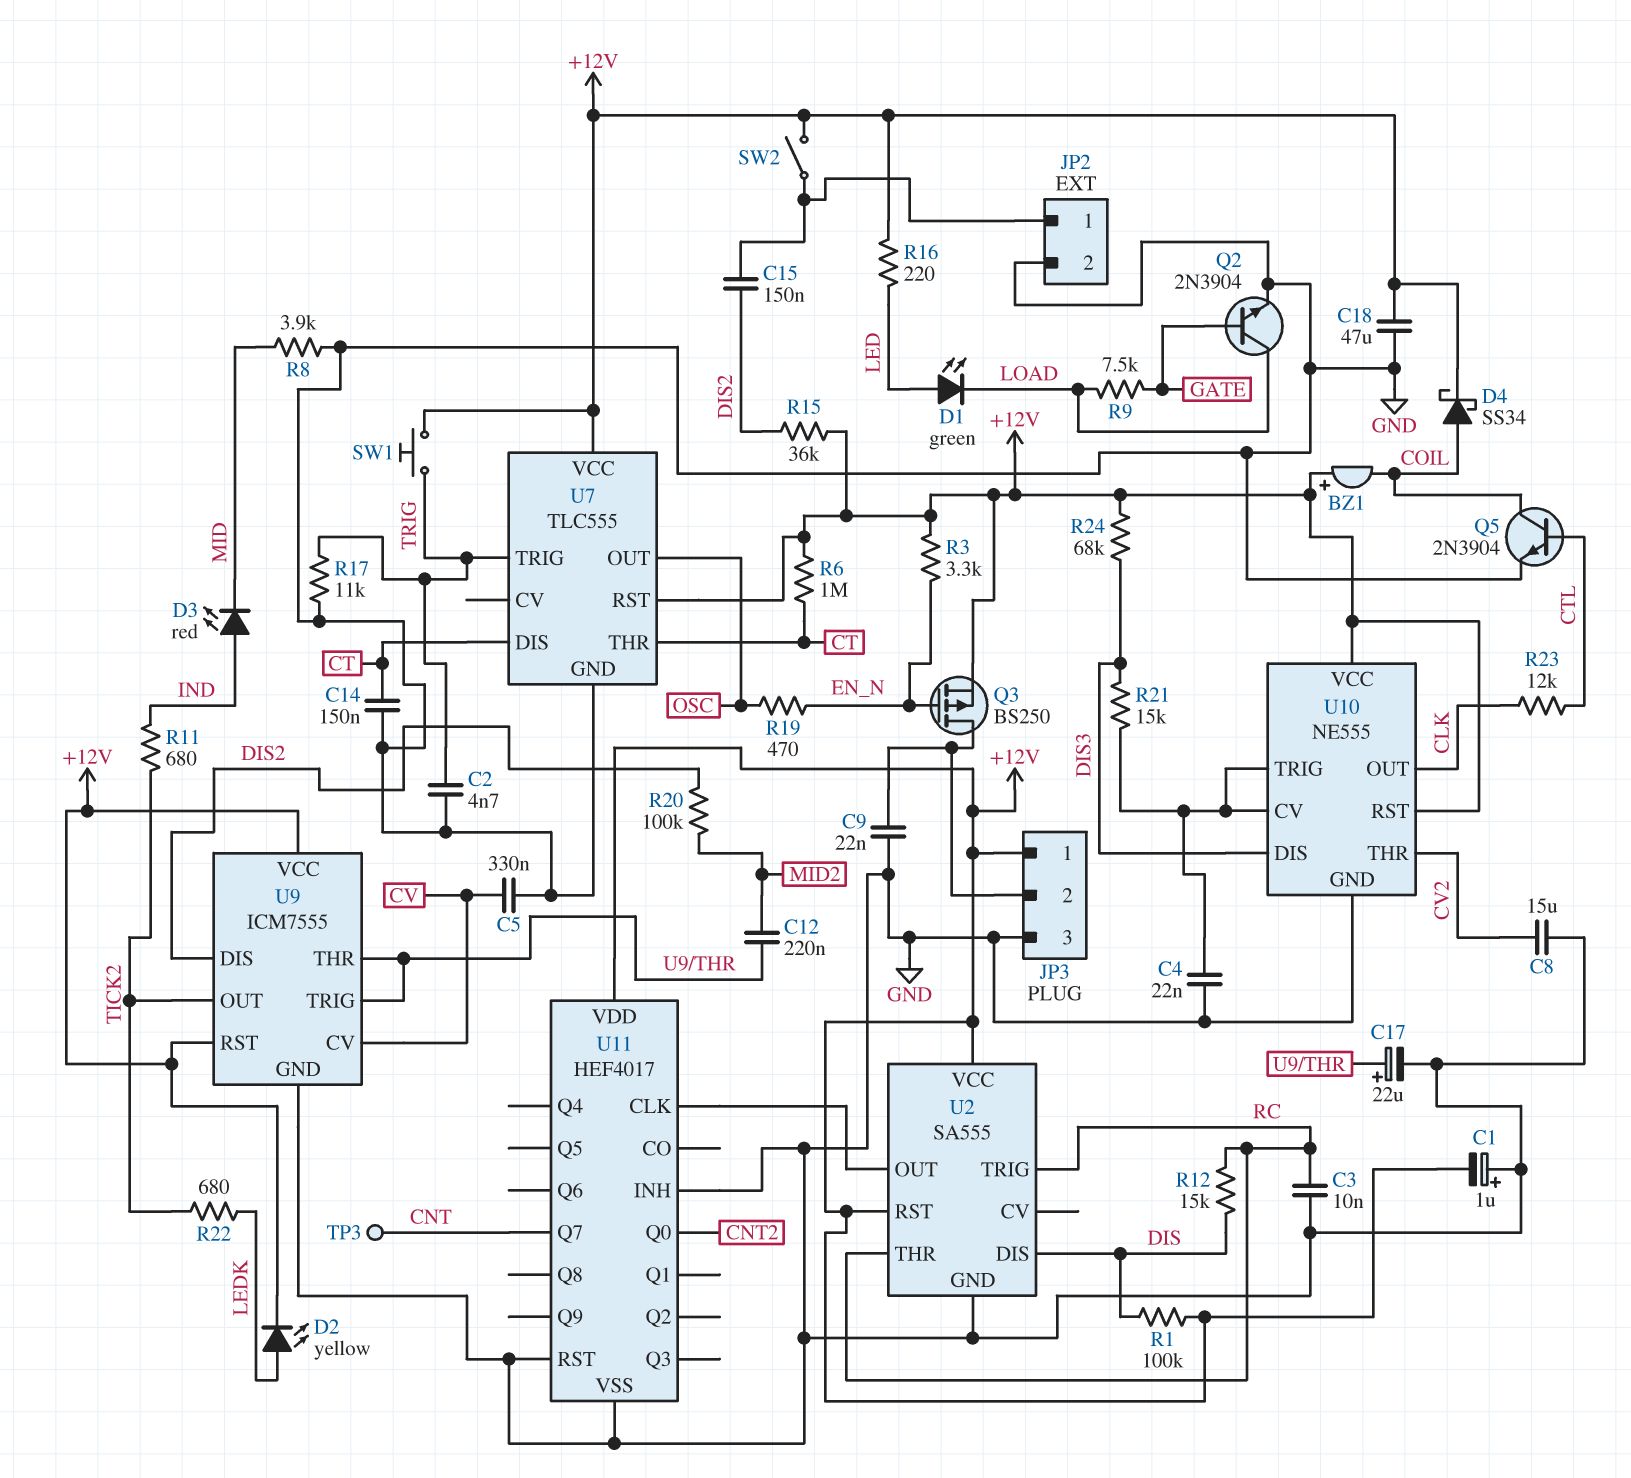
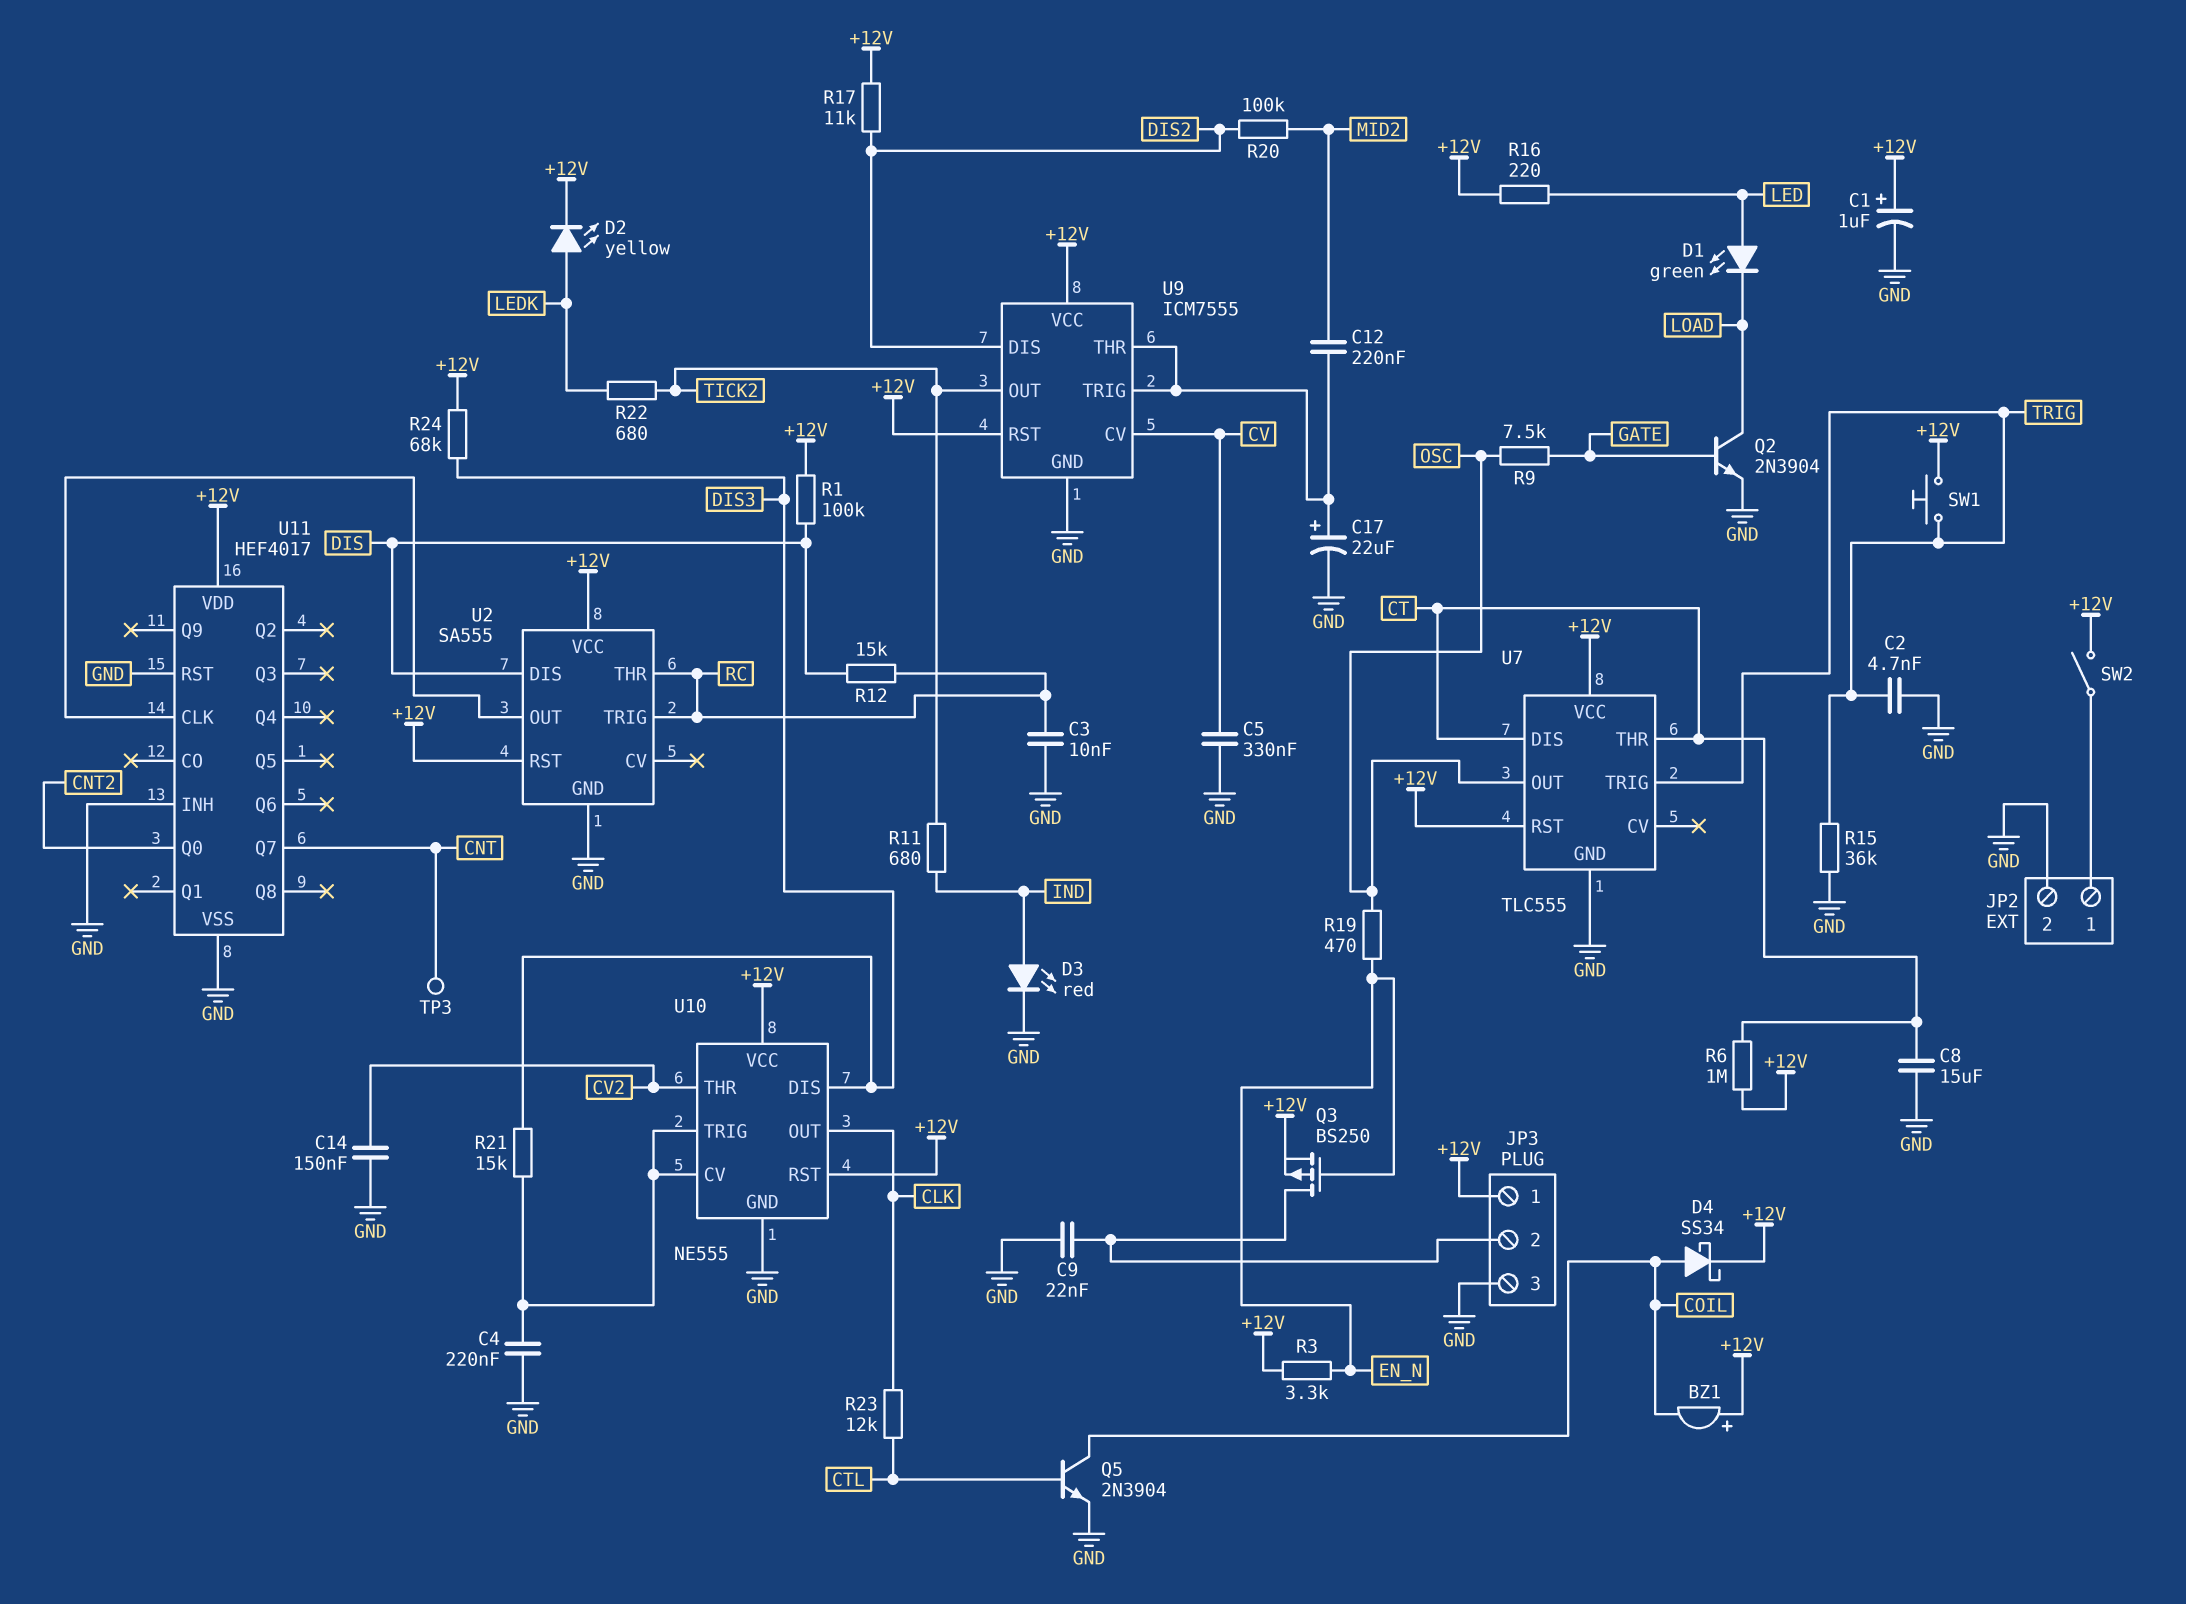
C1: 1uF (plus GND, minus +12V) -> 1uF (plus +12V, minus GND)
C4: 22nF (GND, U10/CV) -> 220nF (GND, U10/CV)
C8: 15uF (CV2, GND) -> 15uF (CT, GND)
C14: 150nF (CT, GND) -> 150nF (CV2, GND)
C15: 150nF (DIS2, JP2/1) -> none
C18: 47uF (+12V, GND) -> none
D3: LED red (A IND, K MID) -> LED red (A IND, K GND)
R8: 3.9k (GND, MID) -> none
R9: 7.5k (GATE, LOAD) -> 7.5k (GATE, OSC)
R15: 36k (+12V, DIS2) -> 36k (GND, TRIG)
R17: 11k (GND, TRIG) -> 11k (+12V, DIS2)

